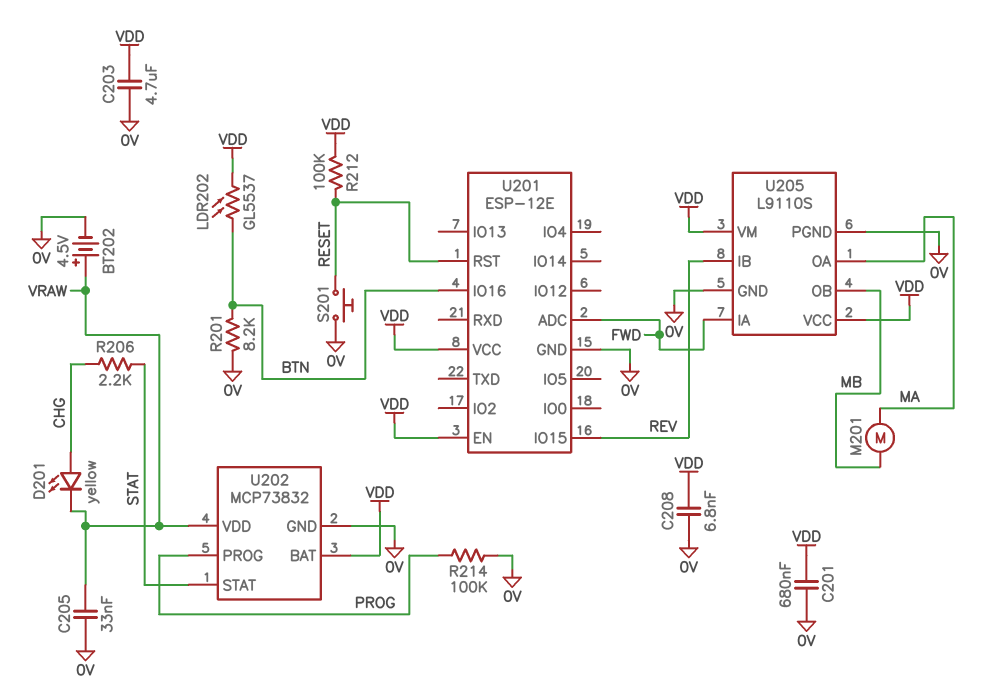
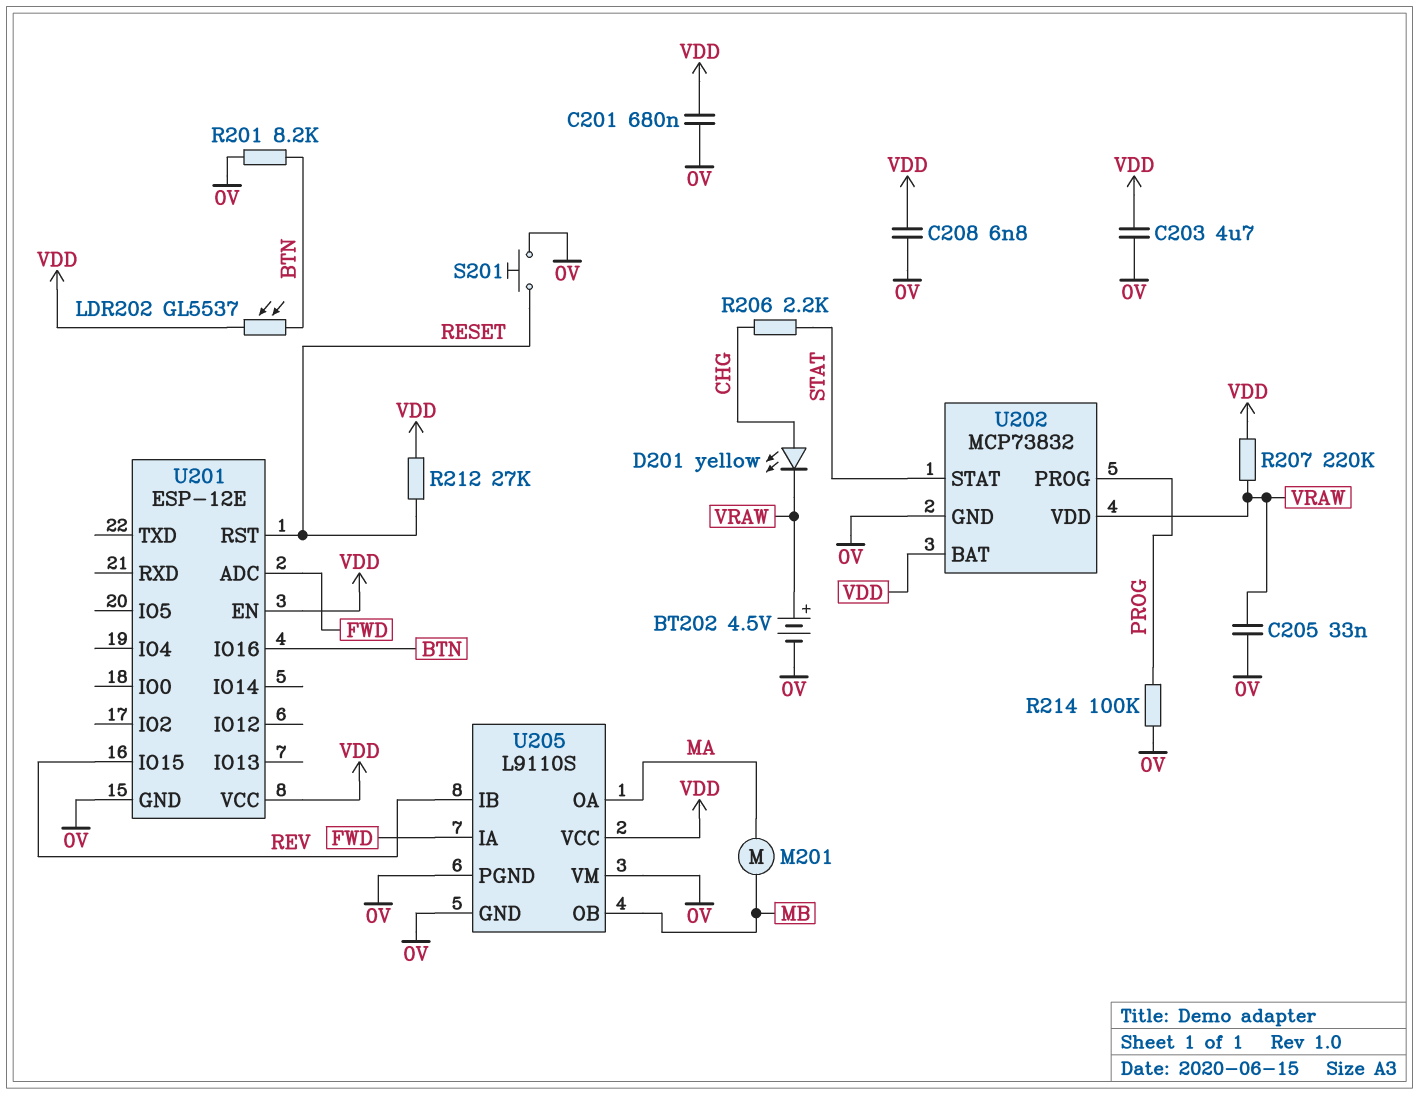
R207: none -> 220k (VDD, VRAW)
R212: 100k (RESET, VDD) -> 27k (RESET, VDD)
U205 pin VM: VDD -> 0V

